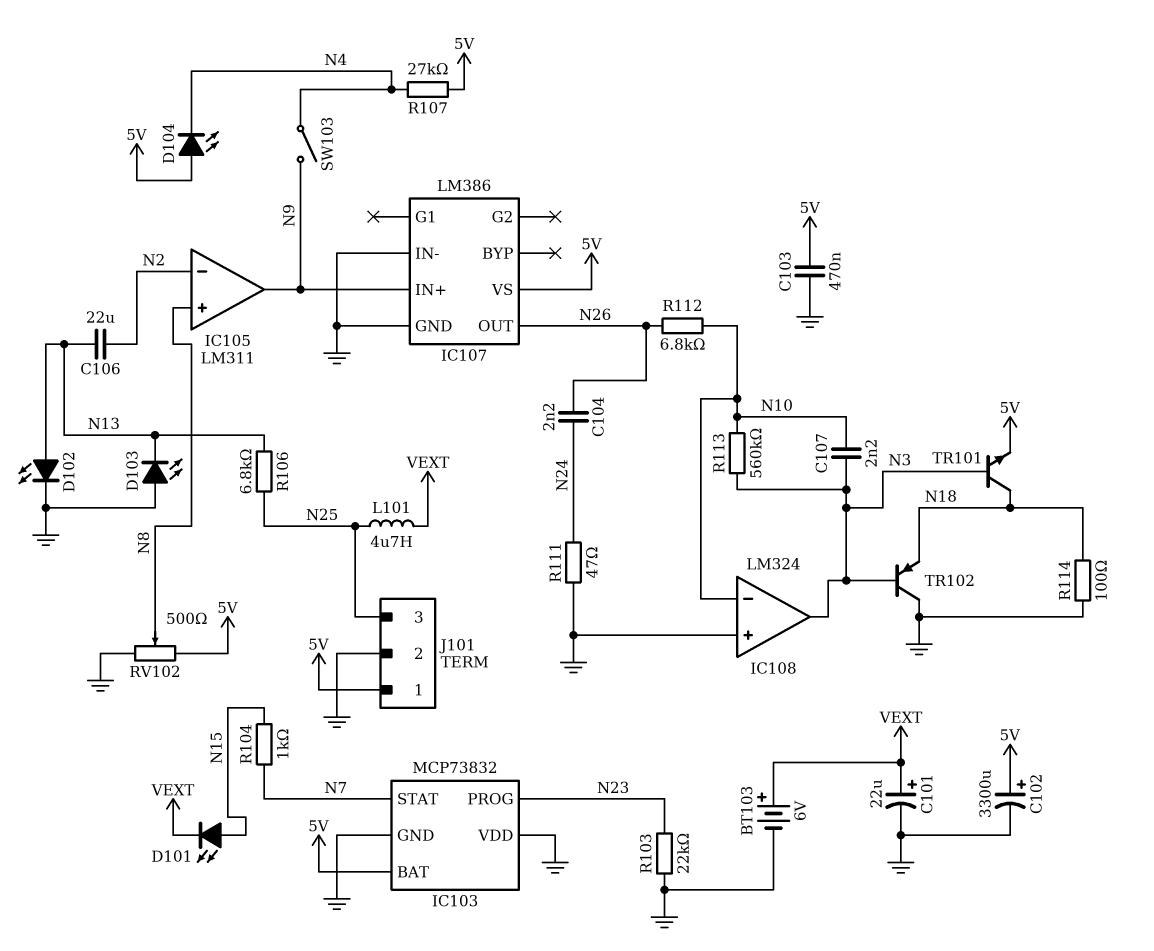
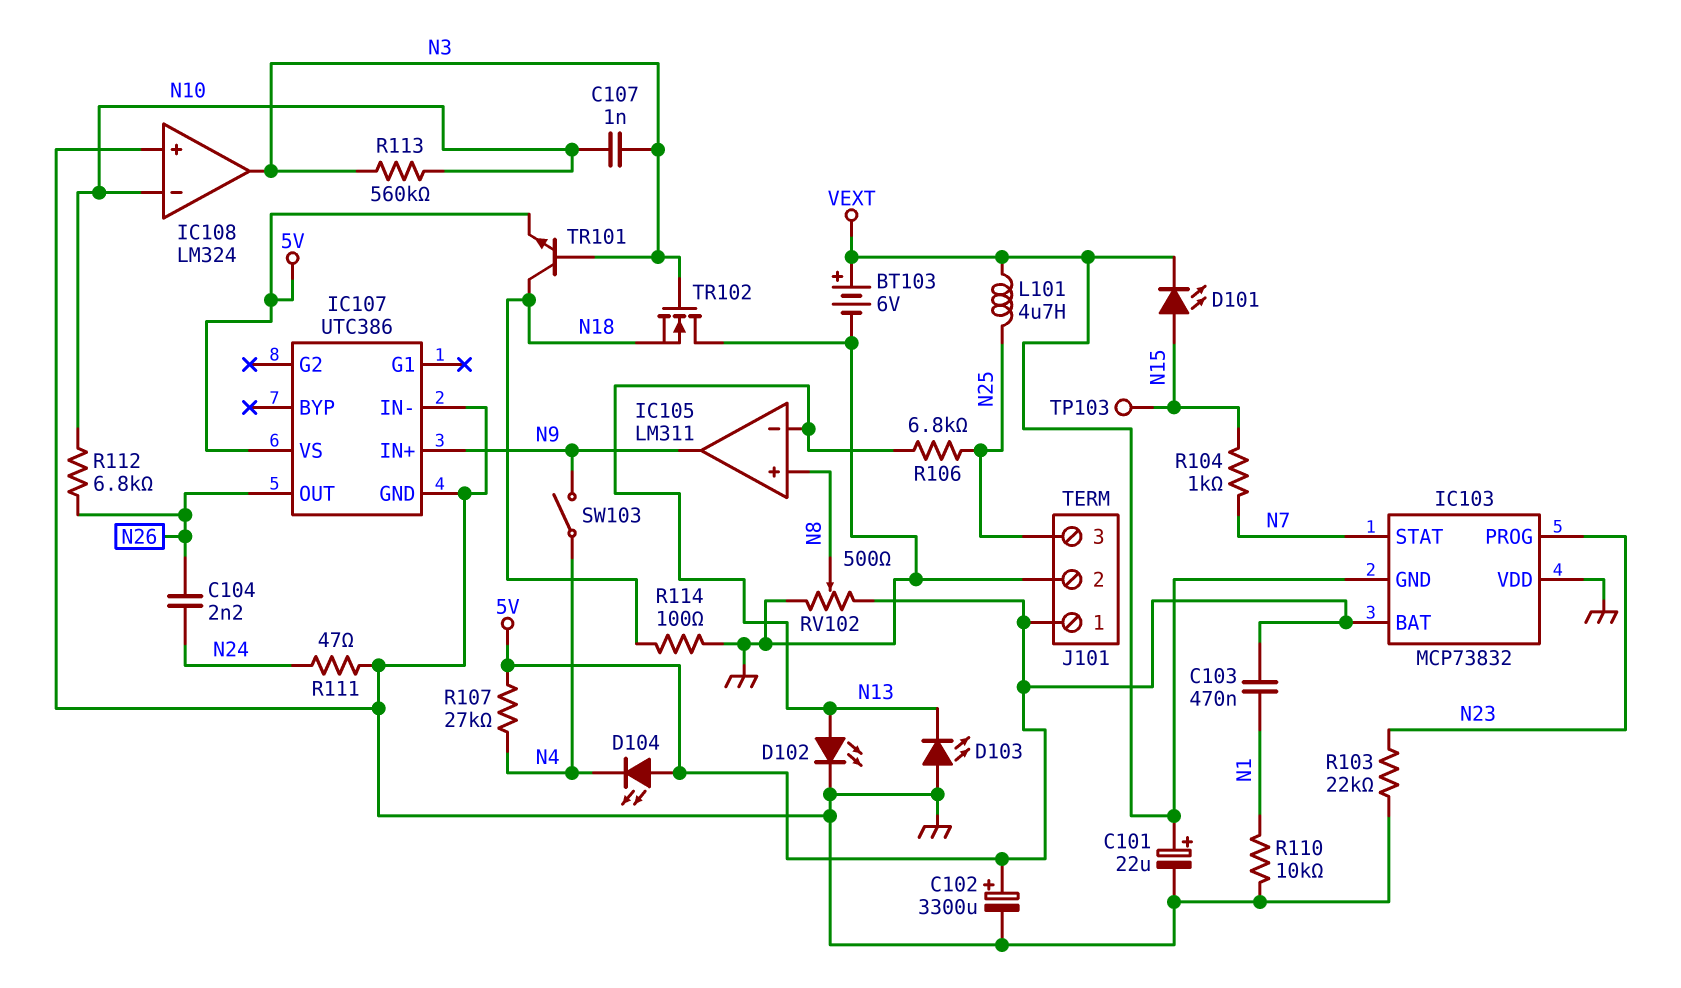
C103: 470nF (5V, GND) -> 470nF (5V, N1)
C106: 22uF (N2, N13) -> none
C107: 2.2nF (N3, N10) -> 1nF (N3, N10)
IC103 pin GND: GND -> VEXT
IC105 pin in-: N2 -> N13
IC107: LM386 -> UTC386
R110: none -> 10k (GND, N1)
TP103: none -> test point (N15)
TR102: PNP (B N3, C GND, E N18) -> NMOS (G N3, D GND, S N18)

